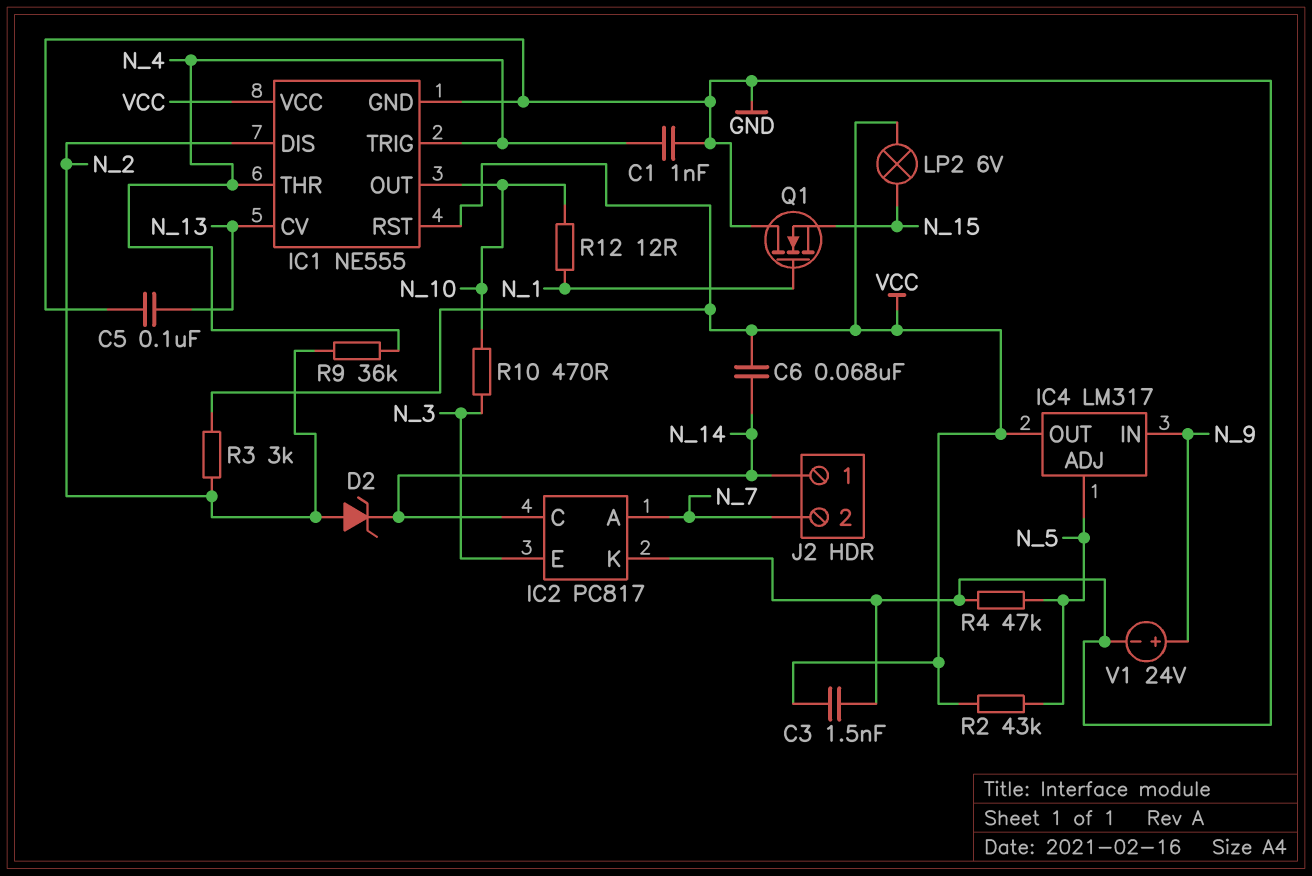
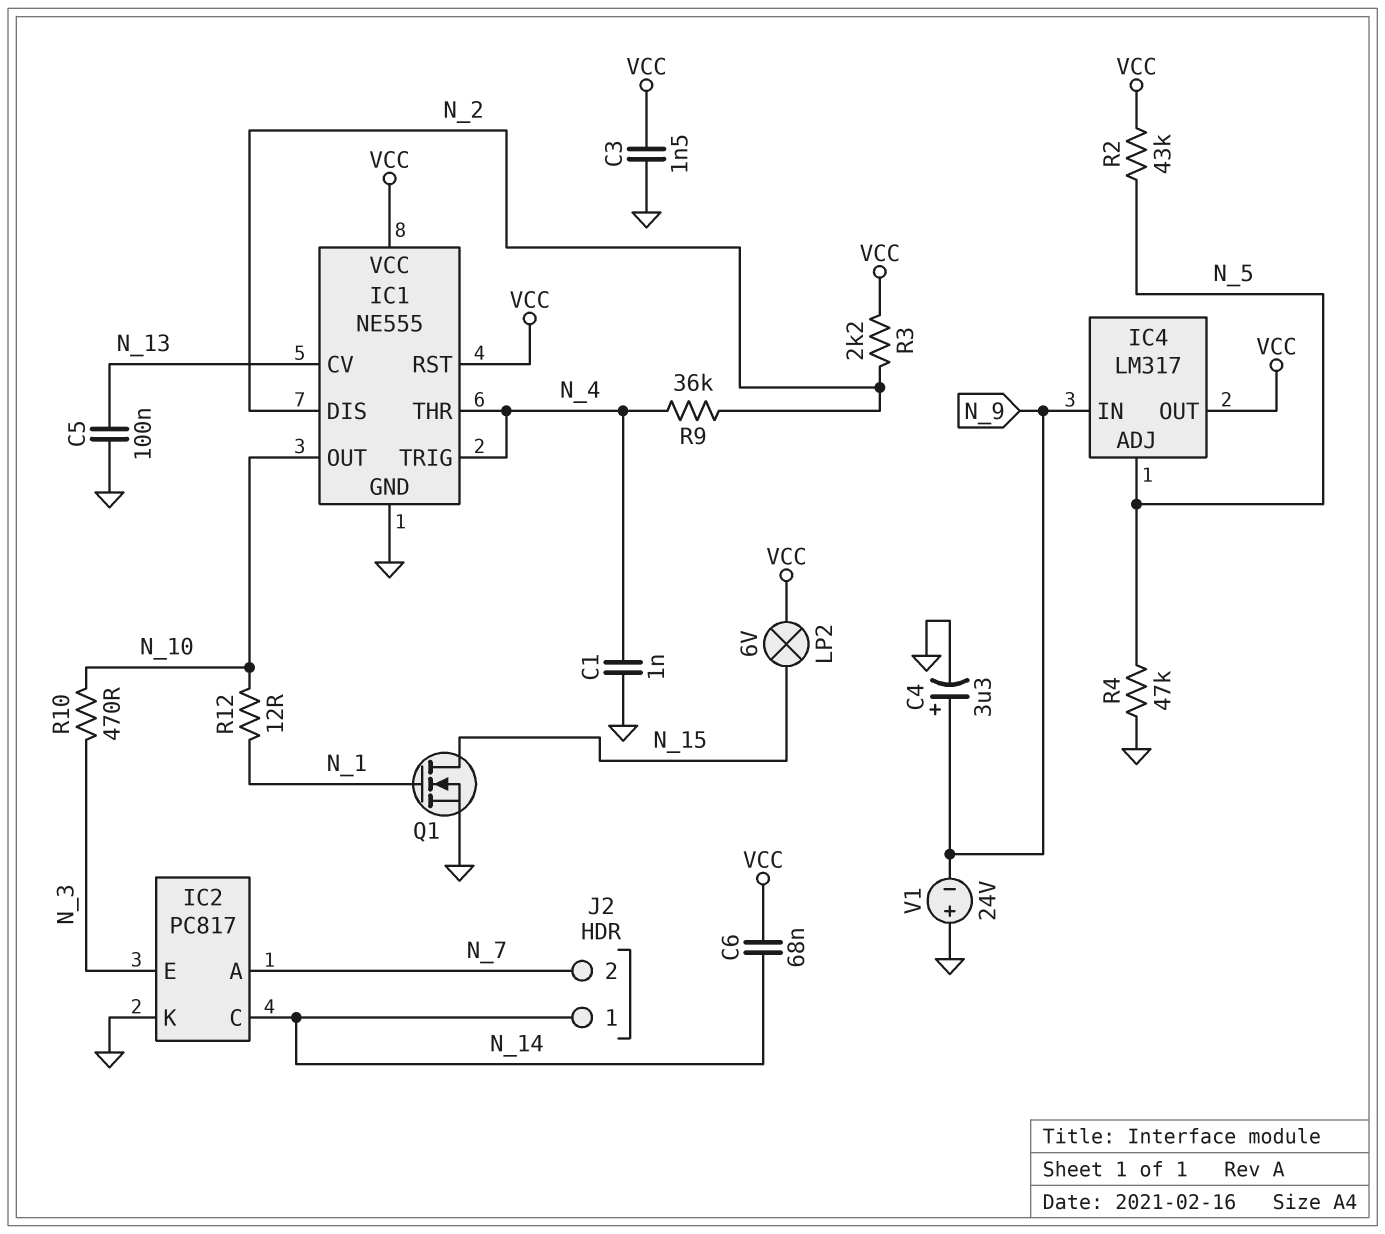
C4: none -> 3.3uF (plus N_9, minus GND)
D2: zener (A N_2, K N_14) -> none
Q1: NMOS (G N_1, D GND, S N_15) -> NMOS (G N_1, D N_15, S GND)
R3: 3k (N_2, VCC) -> 2.2k (N_2, VCC)
V1: 24V (plus N_9, minus GND) -> 24V (plus GND, minus N_9)

